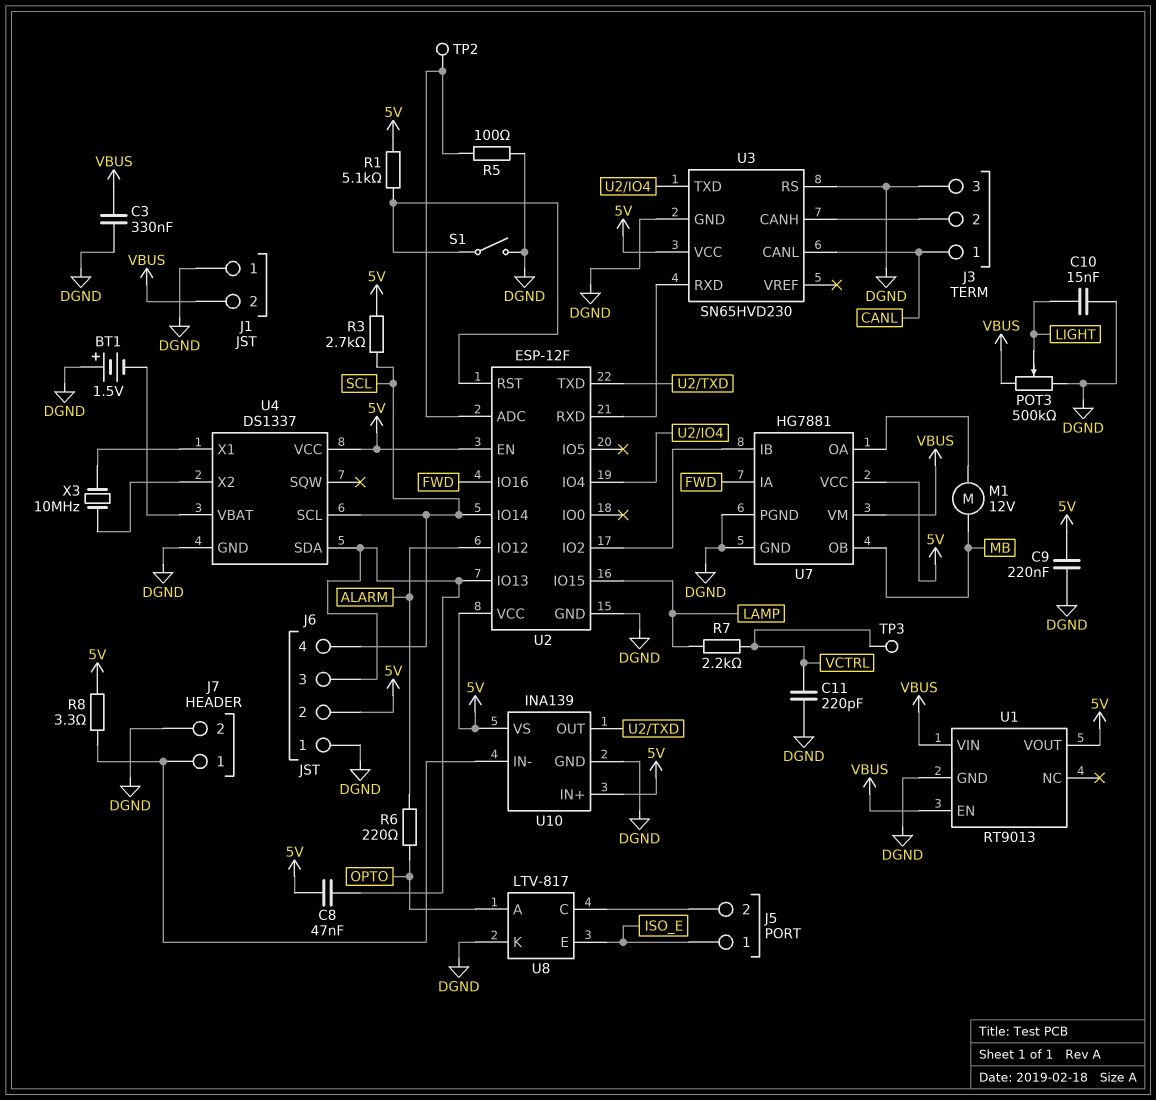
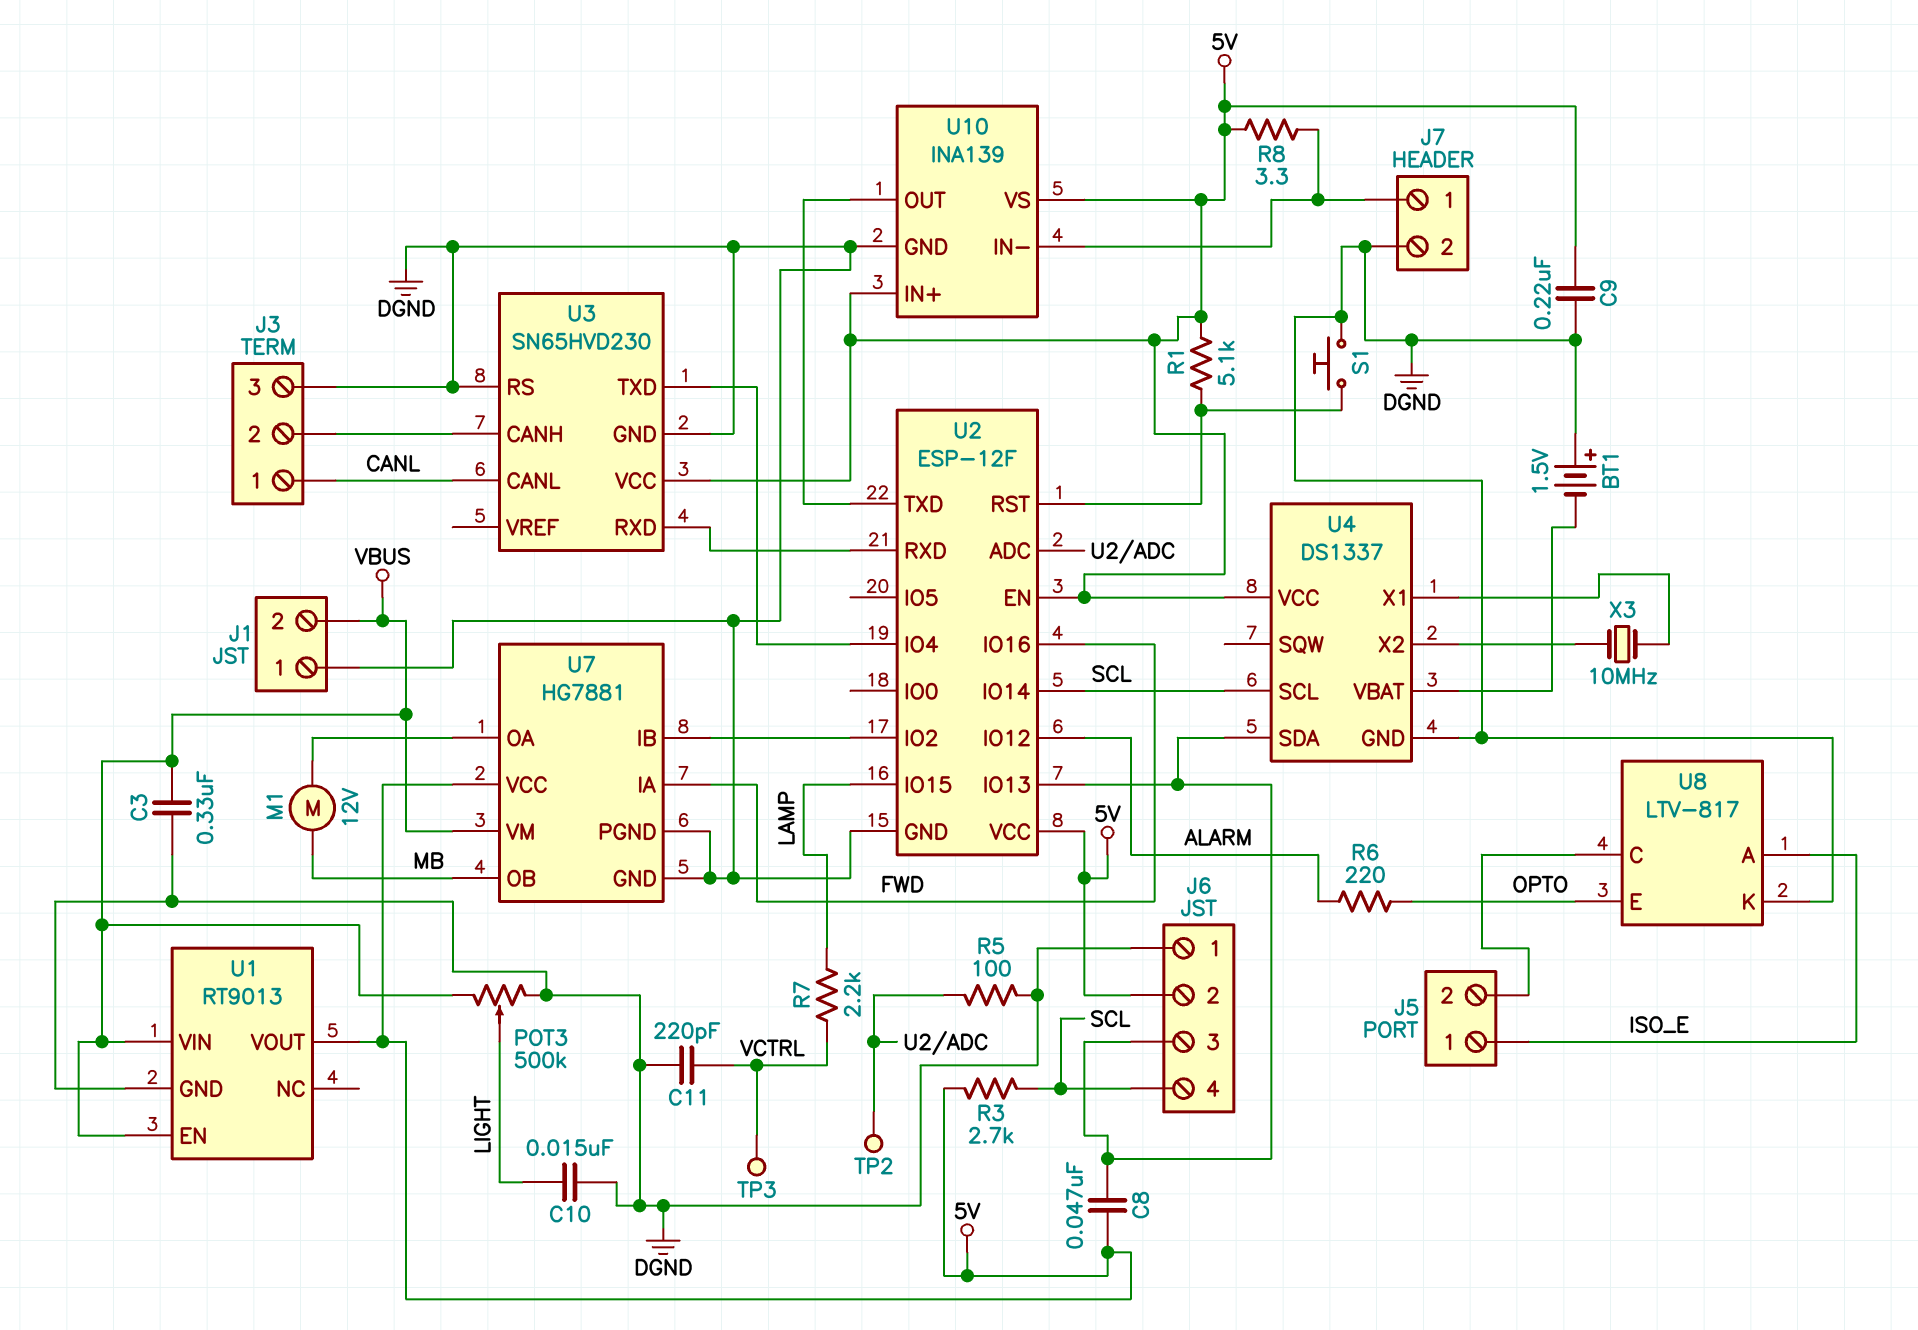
S1: switch (DGND, U2/RST) -> button (DGND, U2/RST)
U8 pin A: OPTO -> ISO_E
U8 pin E: ISO_E -> OPTO

